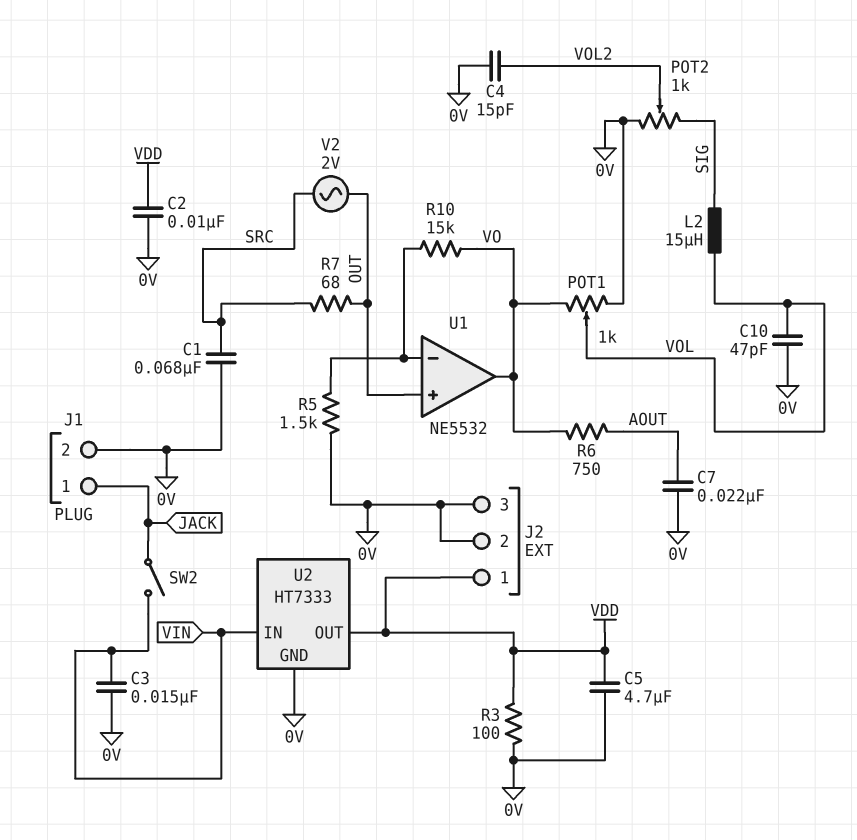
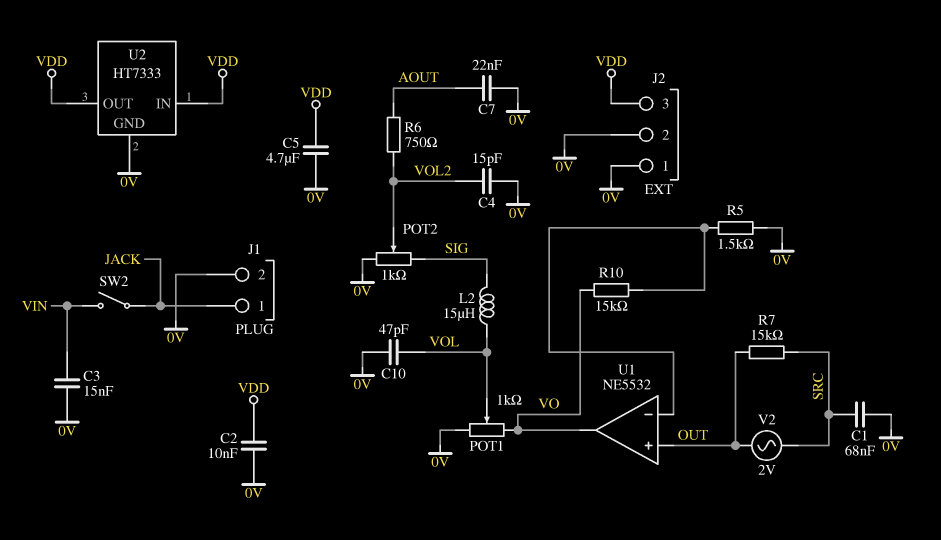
J2 pin 1: VDD -> 0V
J2 pin 3: 0V -> VDD
R3: 100 (0V, VDD) -> none
R6: 750 (AOUT, VO) -> 750 (AOUT, VOL2)
R7: 68 (OUT, SRC) -> 15k (OUT, SRC)
U2 pin IN: VIN -> VDD

